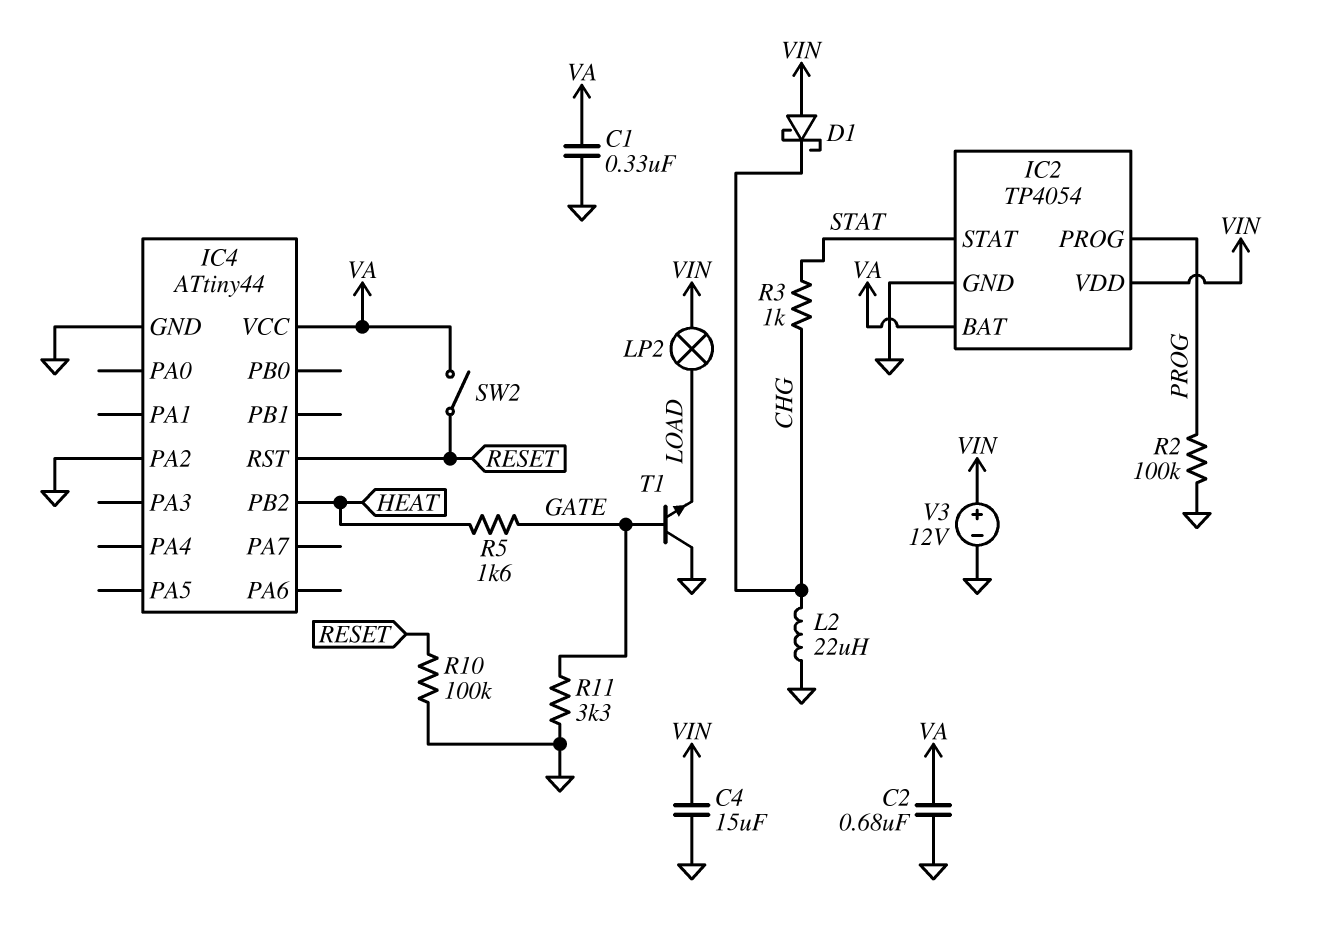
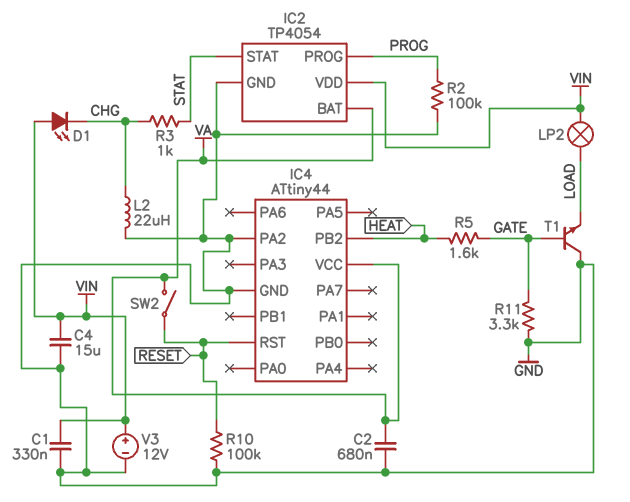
C1: 330nF (GND, VA) -> 330nF (GND, VIN)
D1: schottky (A VIN, K CHG) -> LED (A VIN, K CHG)

